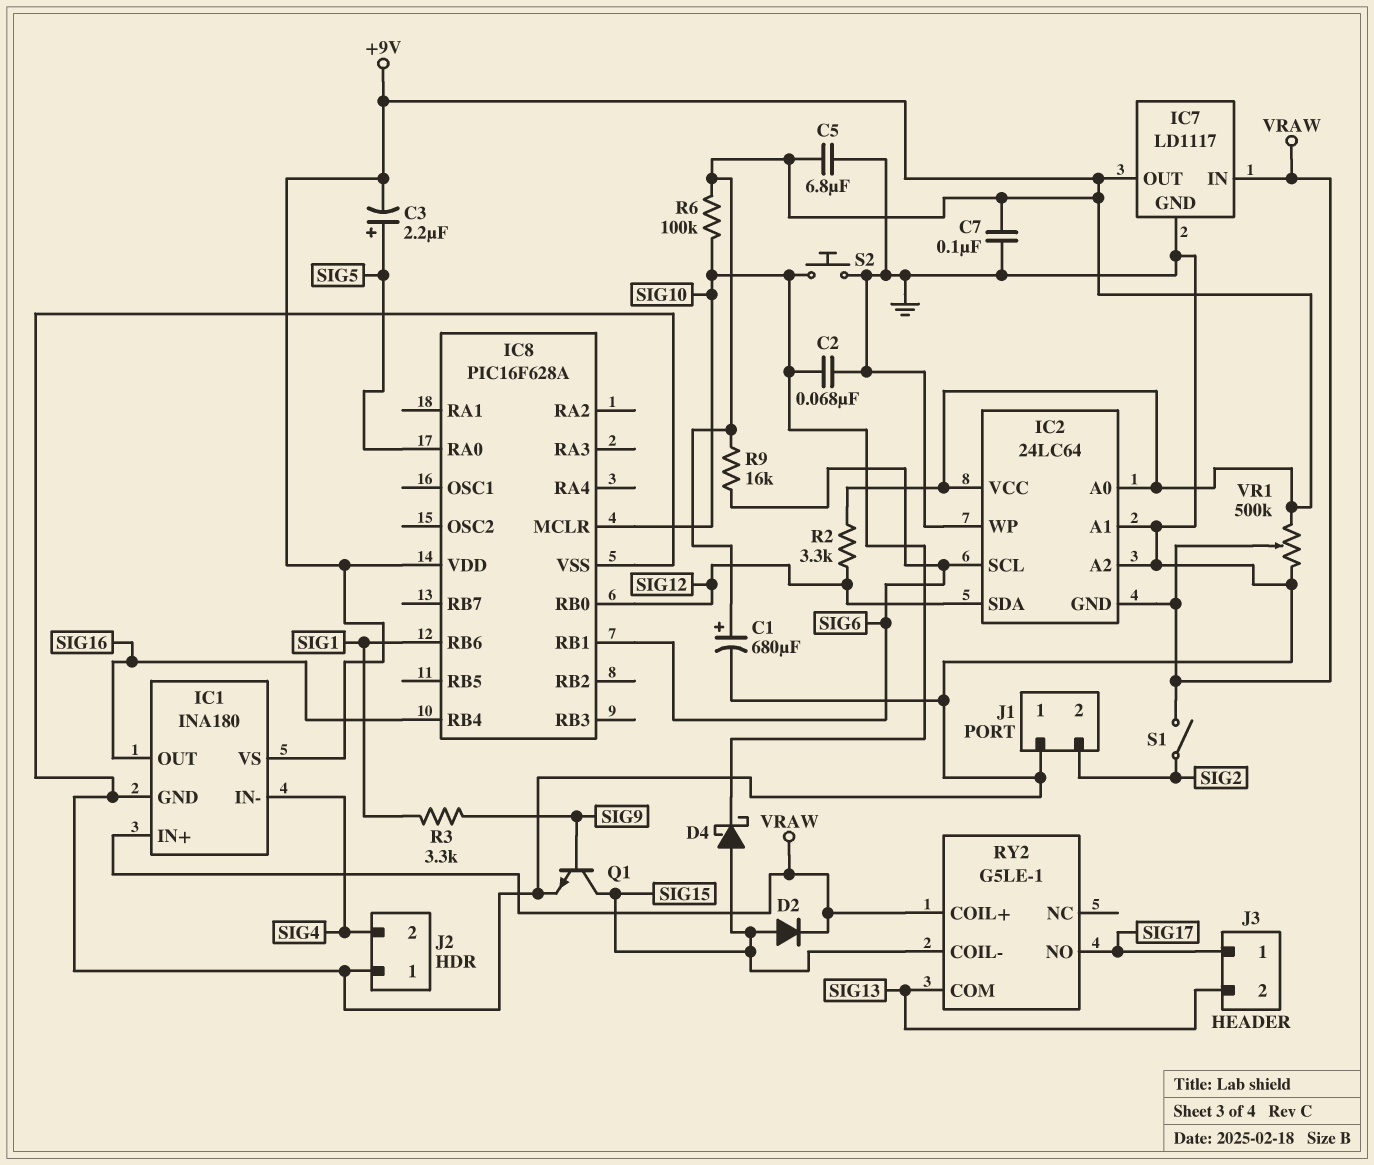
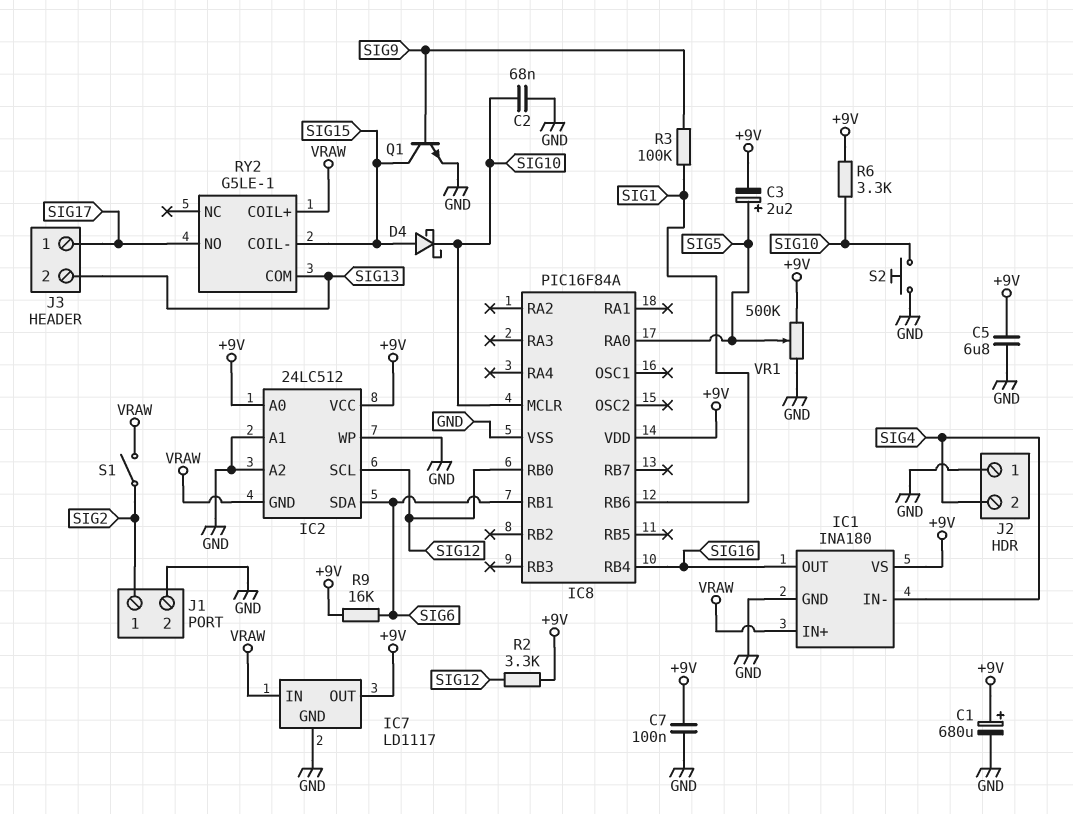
D2: diode (A SIG15, K VRAW) -> none
IC2: 24LC64 -> 24LC512
IC2 pin SCL: SIG6 -> SIG12
IC2 pin SDA: SIG12 -> SIG6
IC8: PIC16F628A -> PIC16F84A
J1 pin 1: GND -> SIG2
J1 pin 2: SIG2 -> GND
R3: 3.3k (SIG1, SIG9) -> 100k (SIG1, SIG9)
R6: 100k (+9V, SIG10) -> 3.3k (+9V, SIG10)
VR1: 500k (+9V, GND, wiper VRAW) -> 500k (+9V, GND, wiper SIG5)

